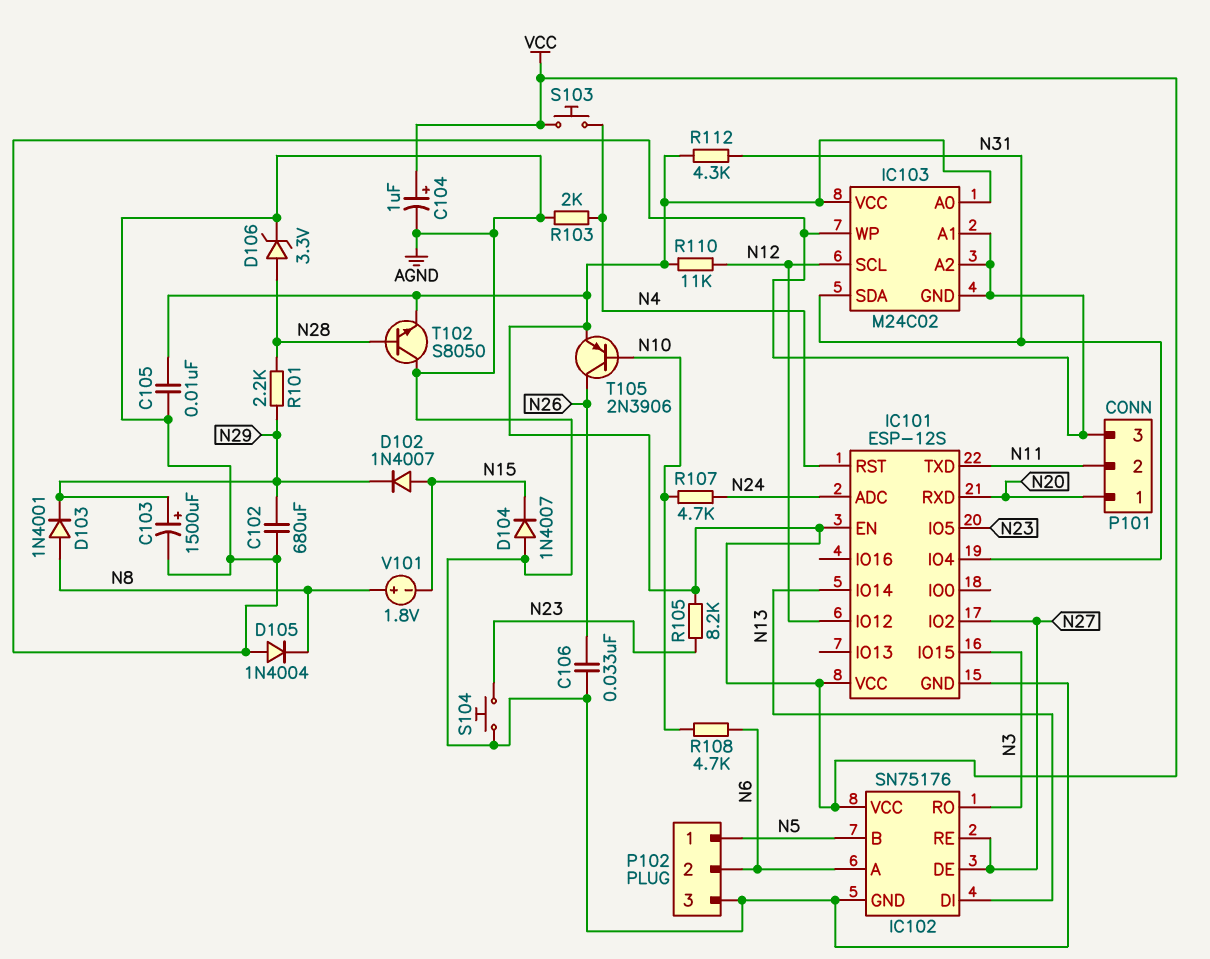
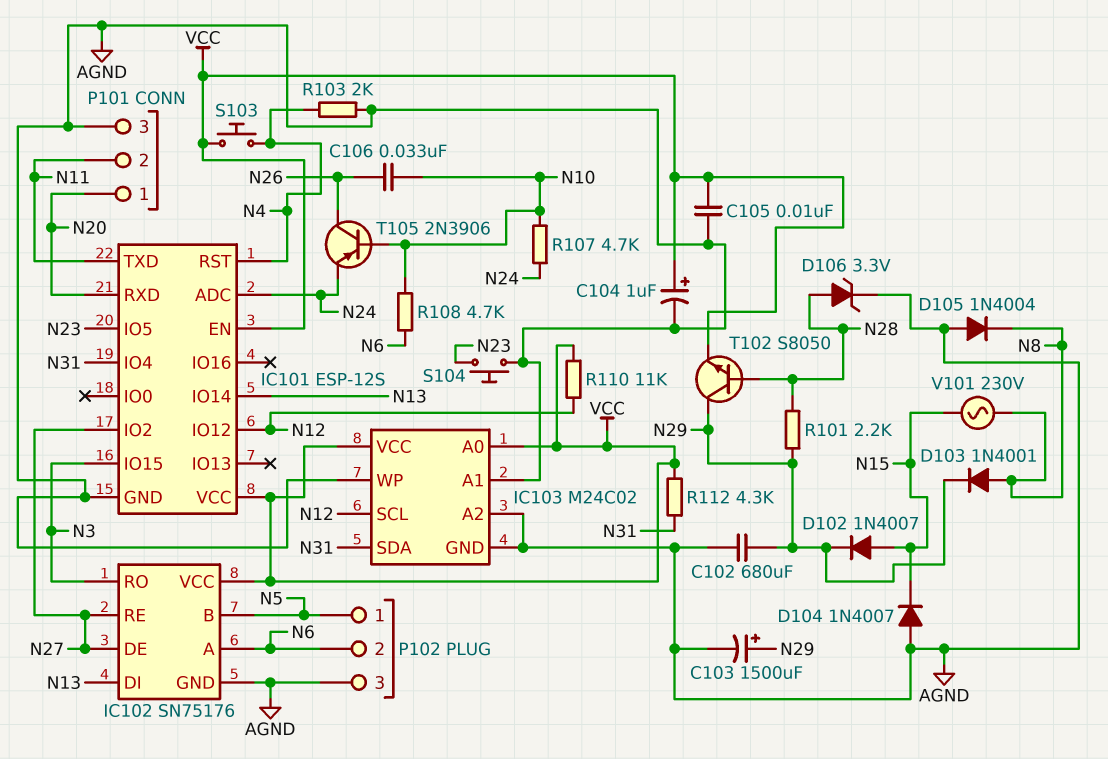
C106: 33nF (AGND, N26) -> 33nF (N10, N26)
R105: 8.2k (N23, VCC) -> none
T102: NPN S8050 (B N28, C AGND, E VCC) -> NPN S8050 (B N28, C N29, E VCC)
T105: PNP 2N3906 (B N10, C N26, E VCC) -> PNP 2N3906 (B N10, C N26, E N24)
V101: 1.8V (plus N8, minus N15) -> AC 230V (N8, N15)

